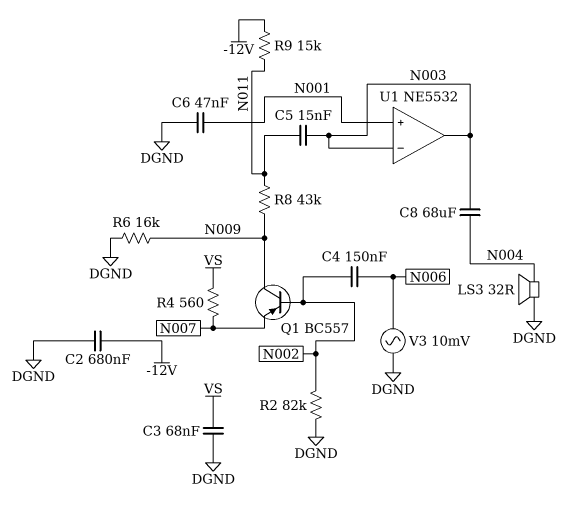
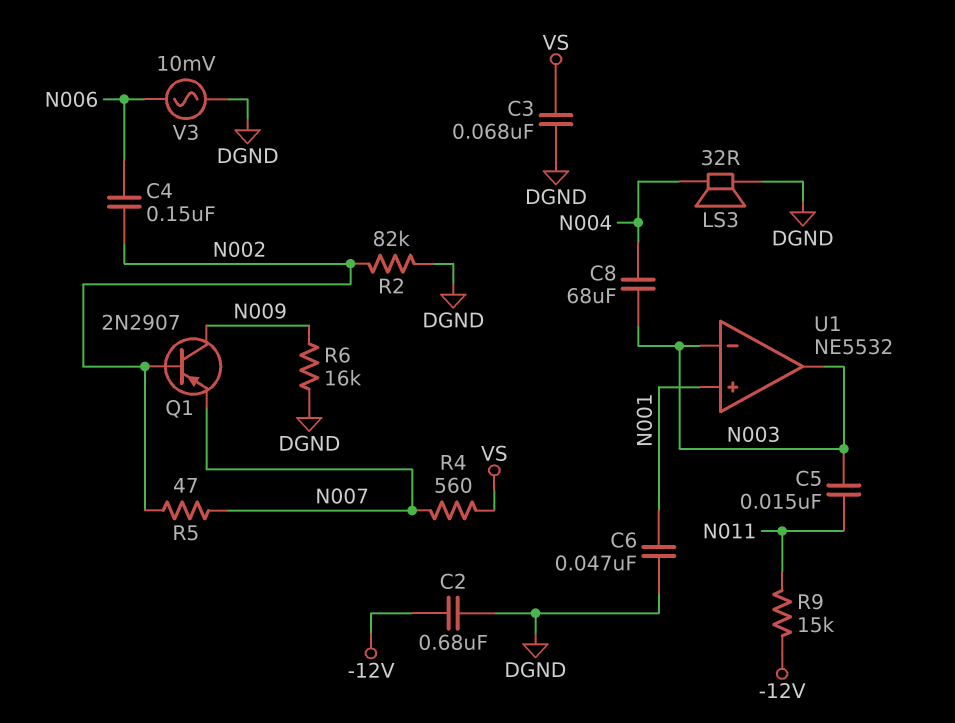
Q1: PNP BC557 (B N002, C N009, E N007) -> PNP 2N2907 (B N002, C N009, E N007)
R5: none -> 47 (N002, N007)
R8: 43k (N009, N011) -> none

